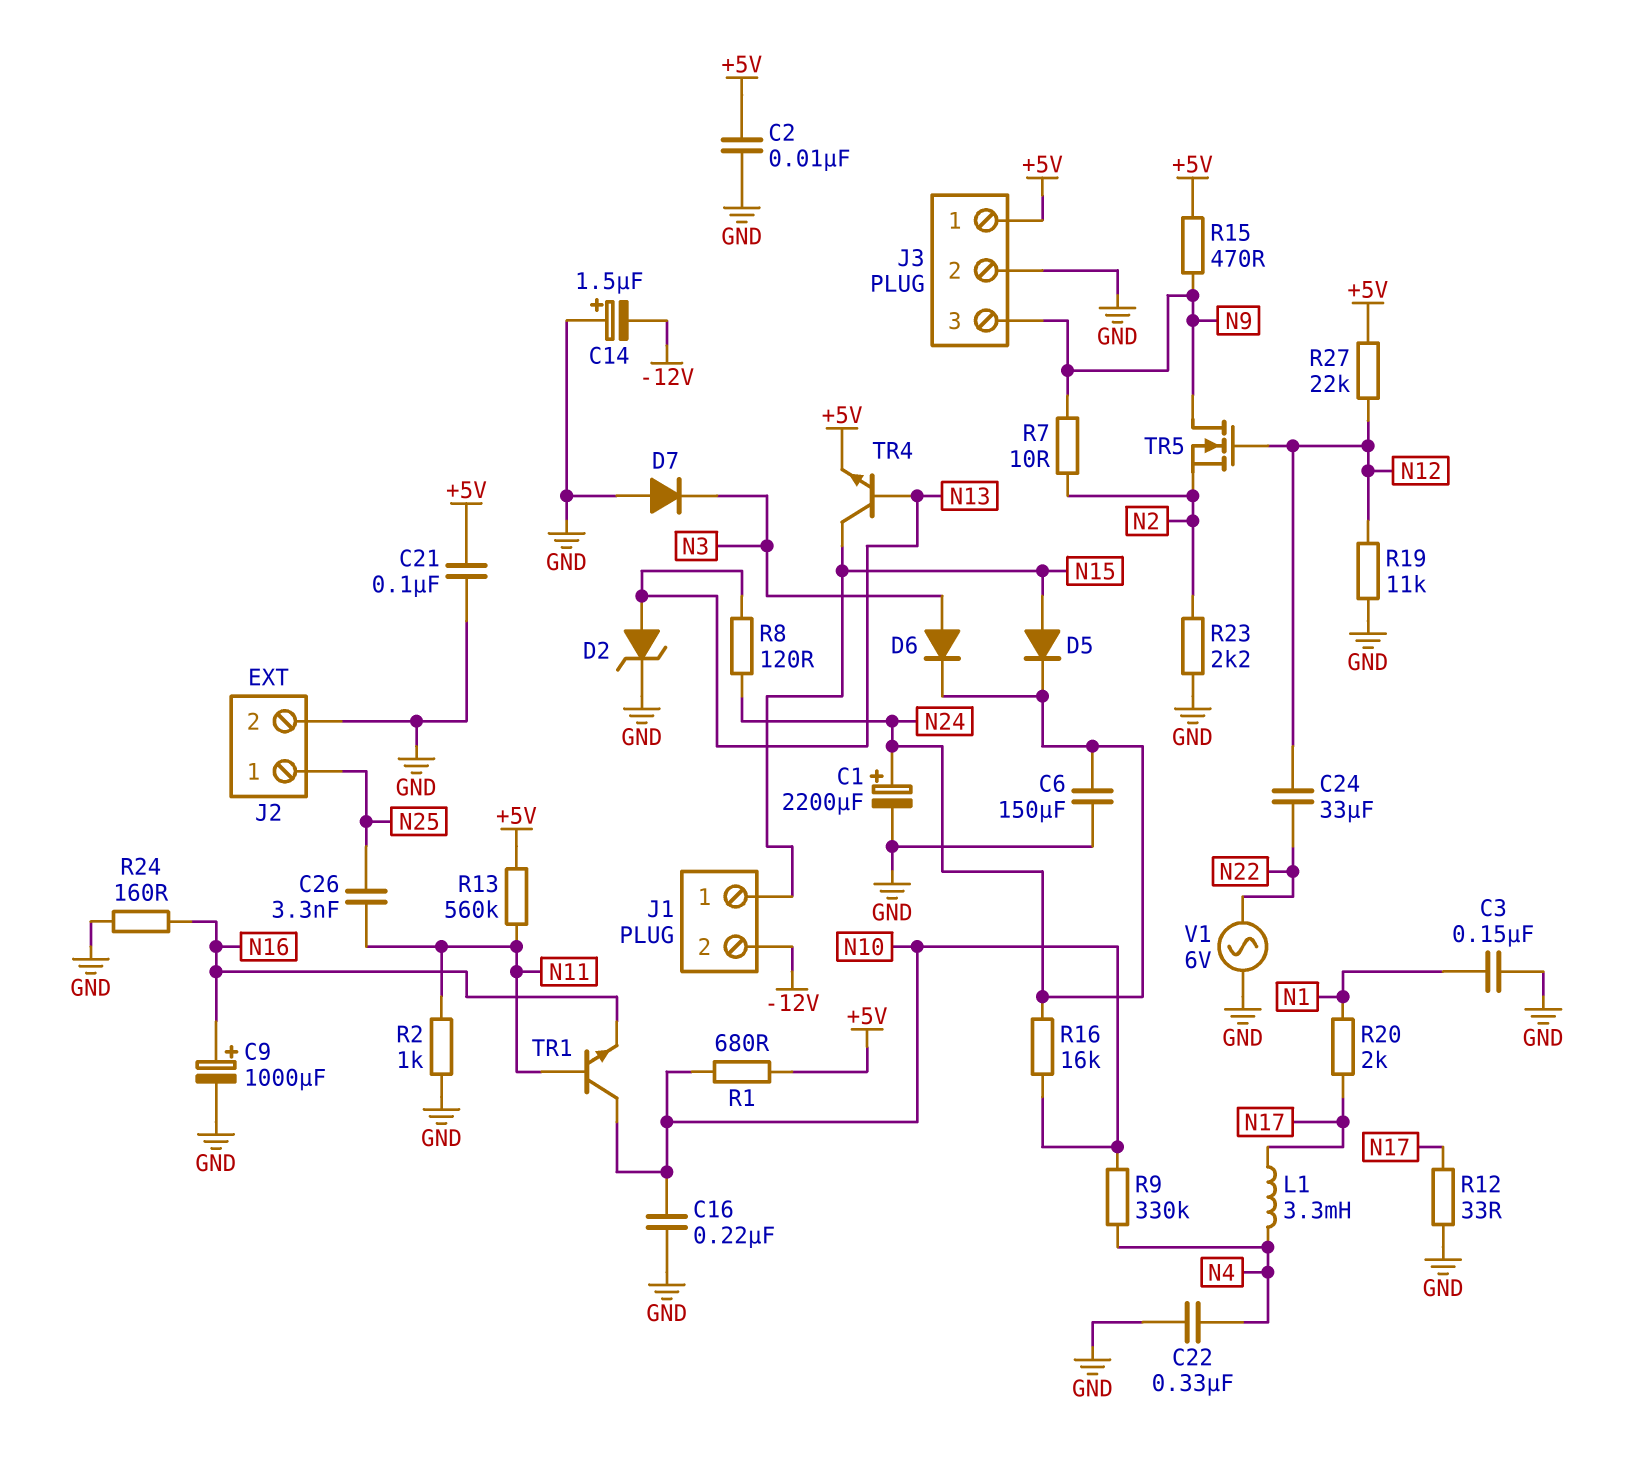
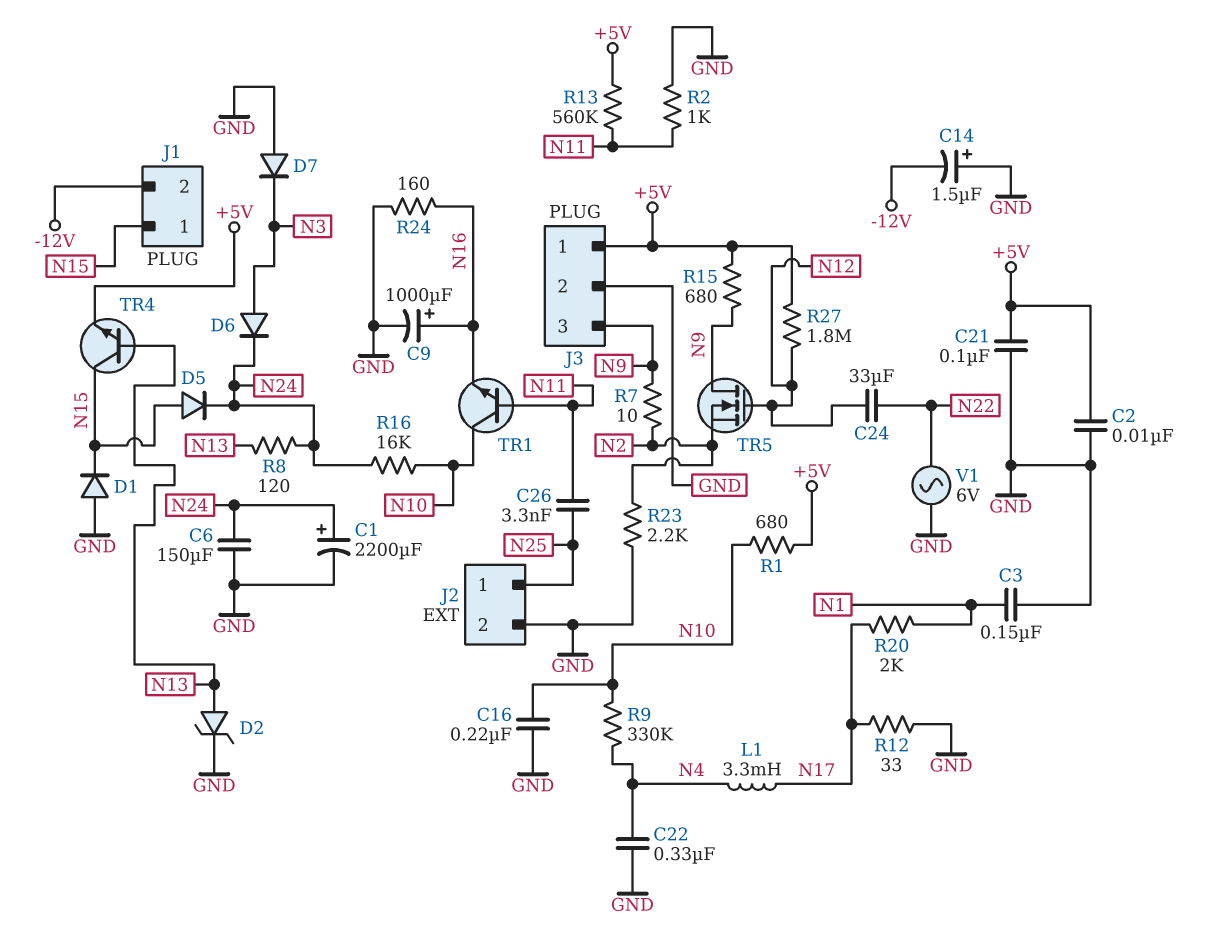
D1: none -> diode (A GND, K N15)
R15: 470 (+5V, N9) -> 680 (+5V, N9)
R19: 11k (GND, N12) -> none
R27: 22k (+5V, N12) -> 1.8M (+5V, N12)

